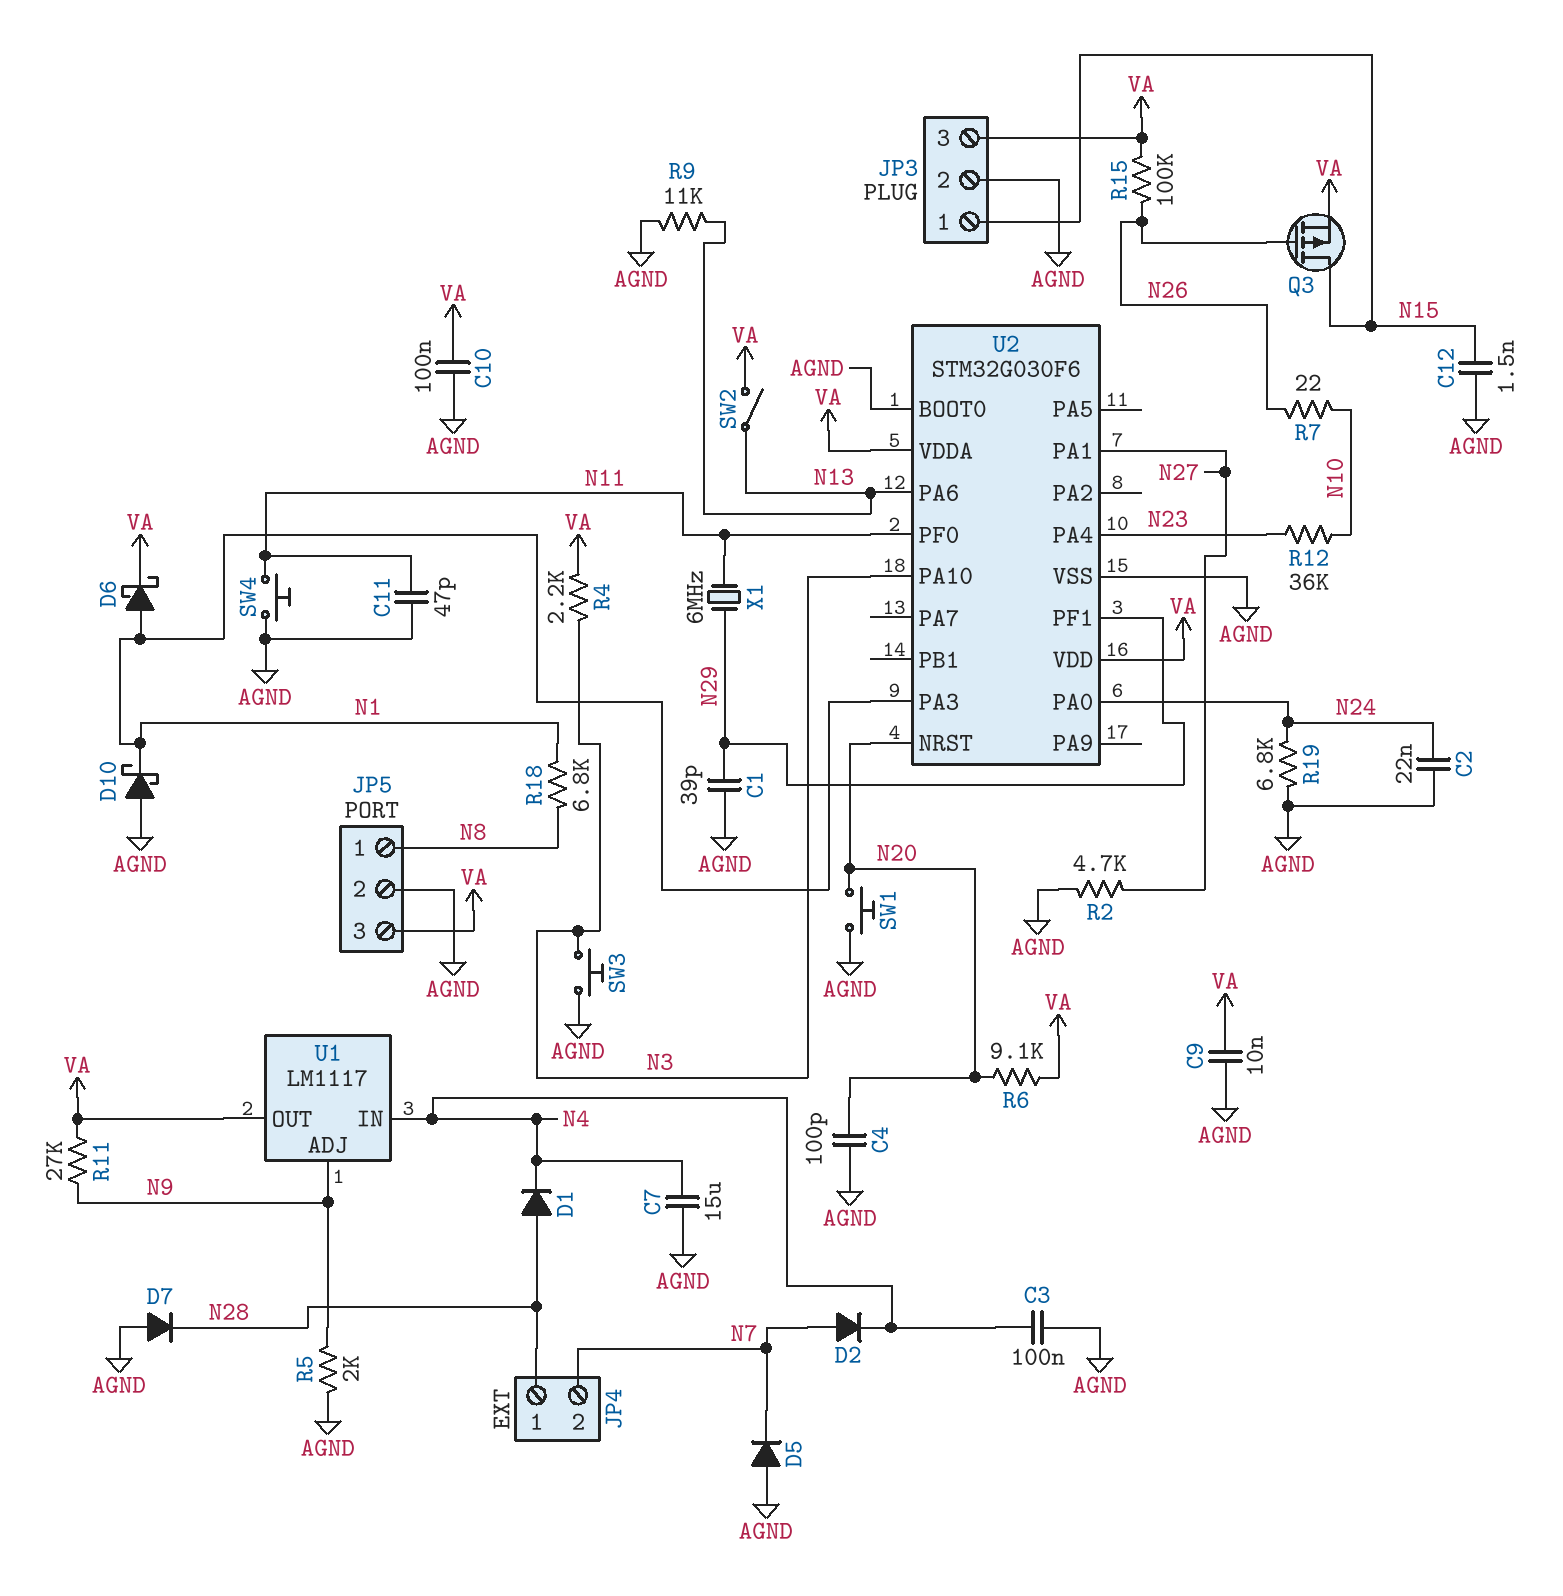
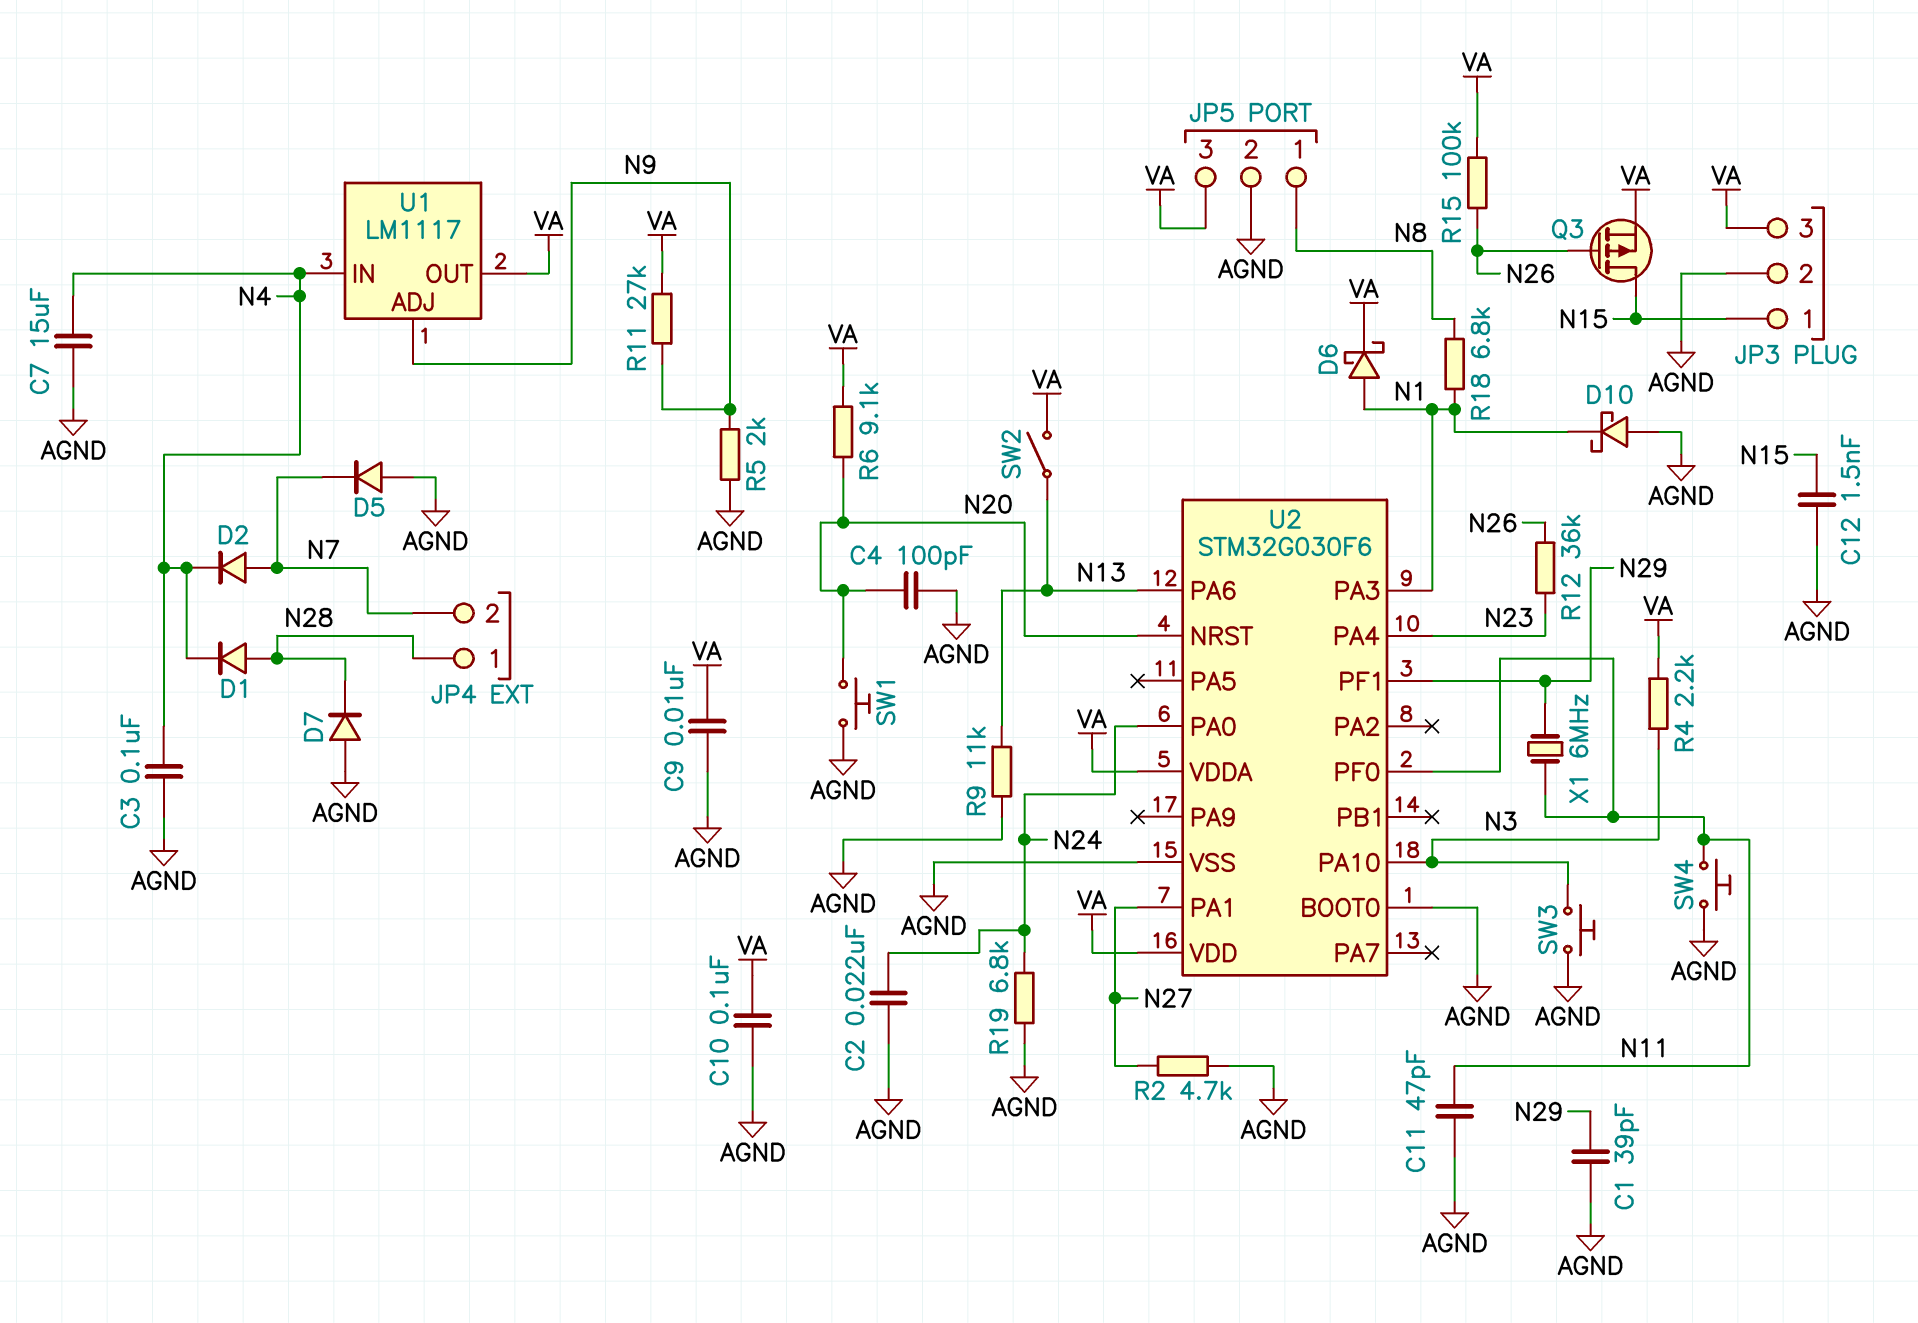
R7: 22 (N10, N26) -> none
R12: 36k (N10, N23) -> 36k (N23, N26)

